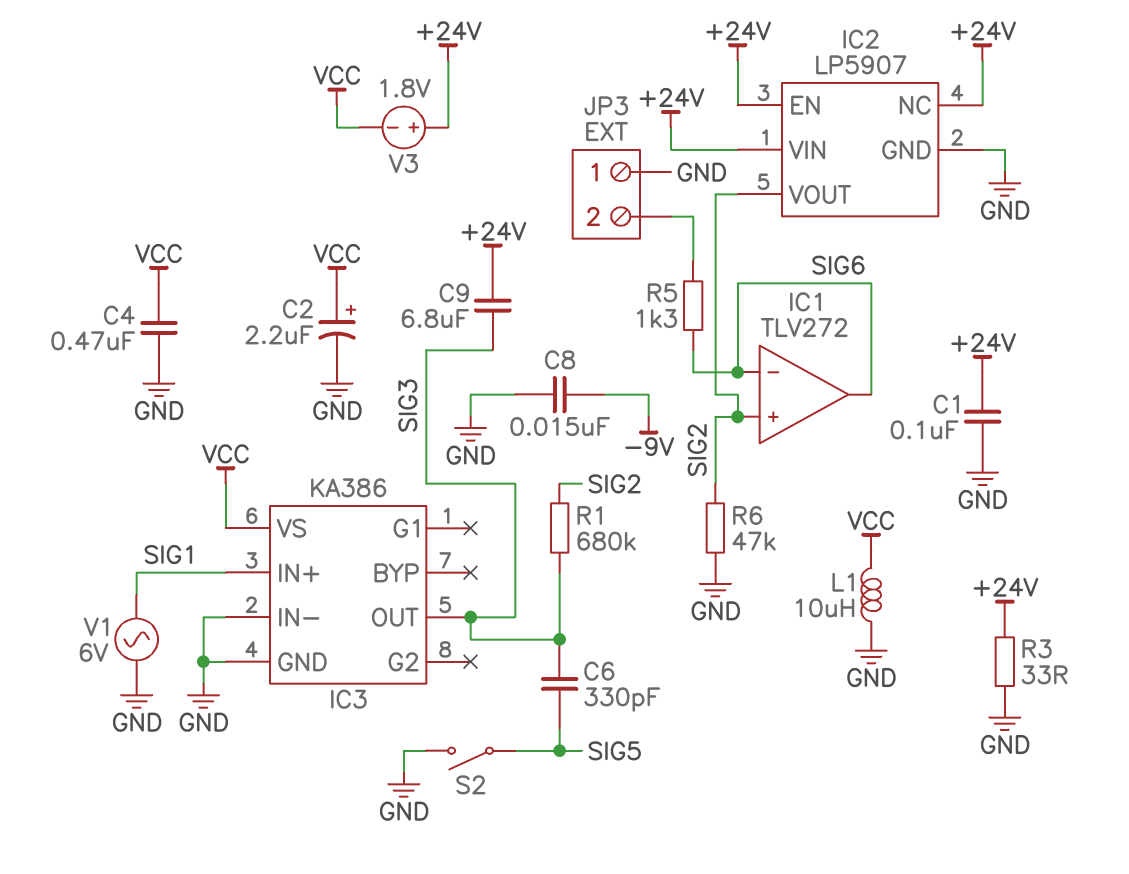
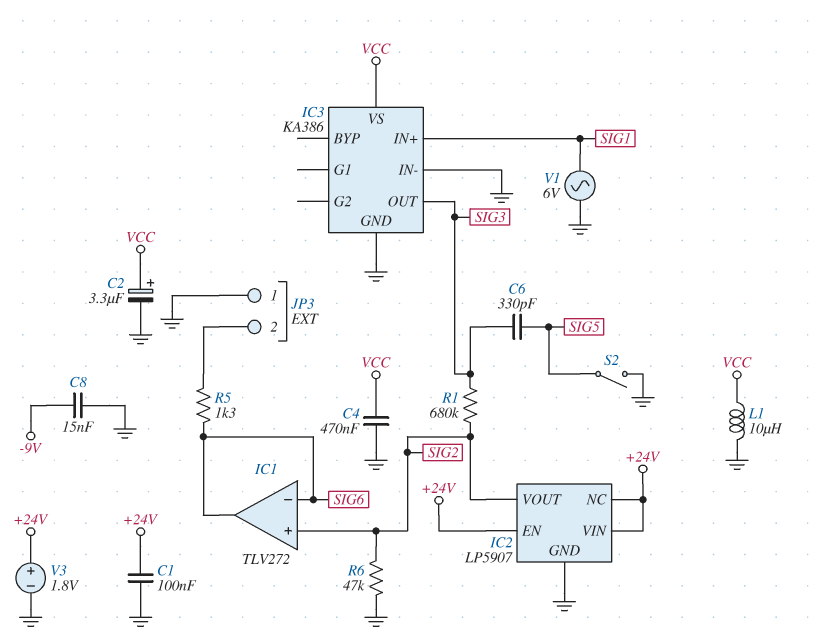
C2: 2.2uF (plus VCC, minus GND) -> 3.3uF (plus VCC, minus GND)
C9: 6.8uF (+24V, SIG3) -> none
R3: 33 (+24V, GND) -> none
V3: 1.8V (plus +24V, minus VCC) -> 1.8V (plus +24V, minus GND)

